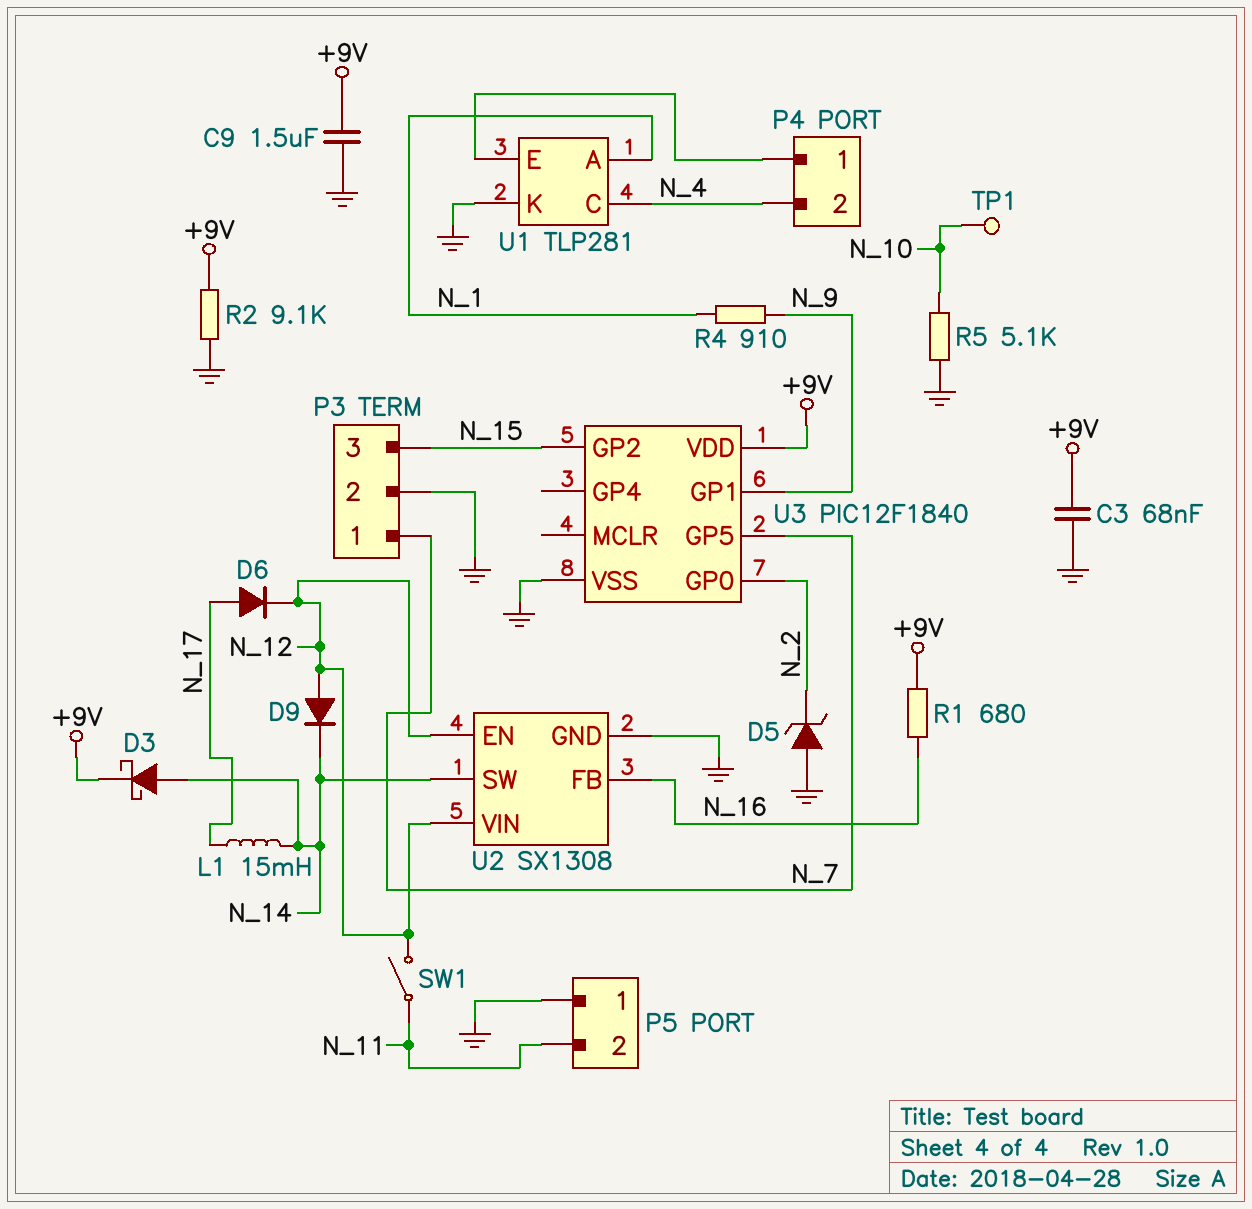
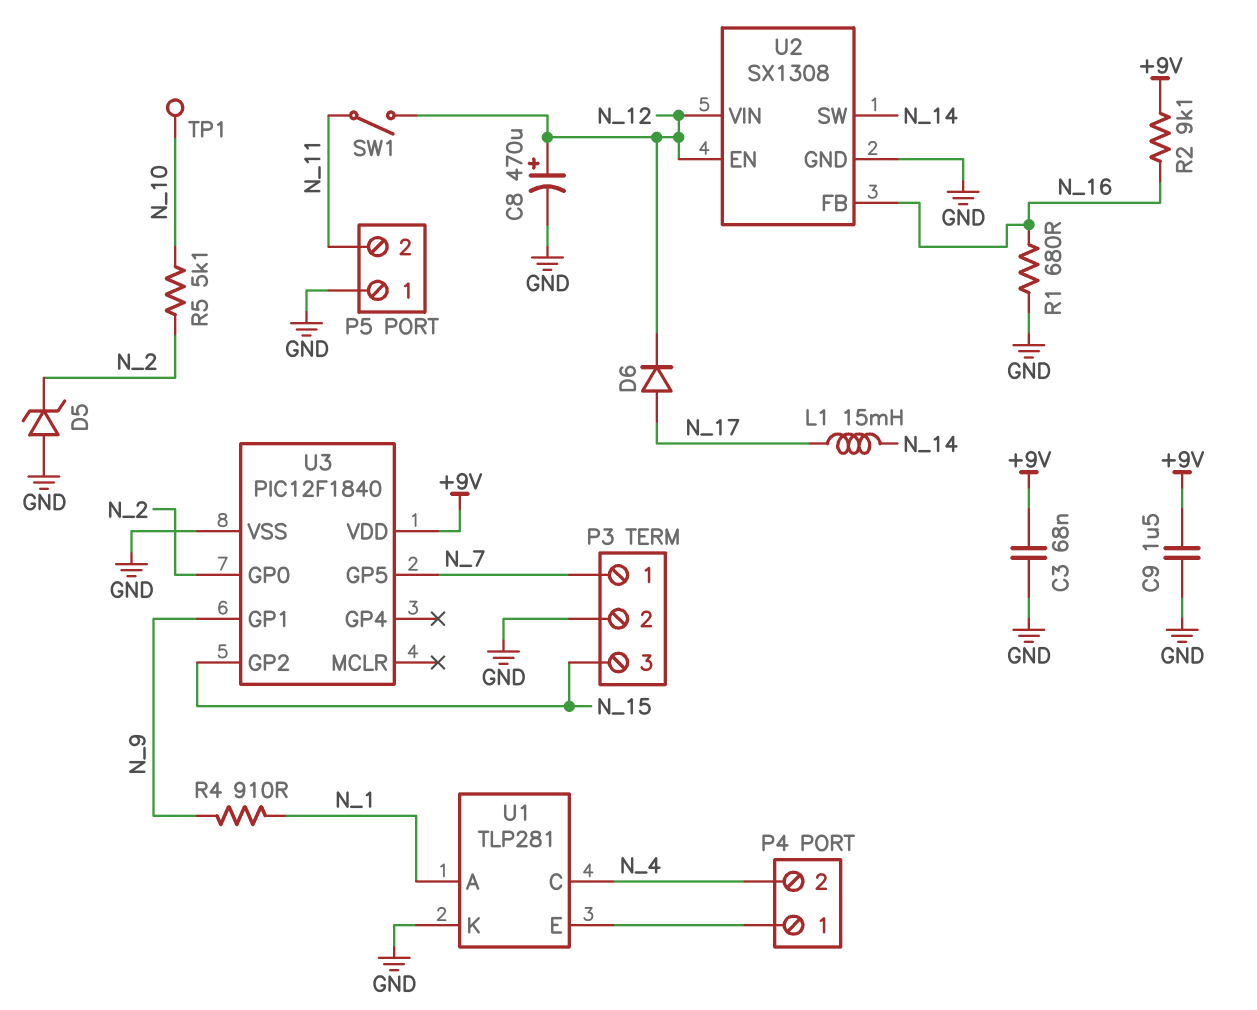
C8: none -> 470uF (plus N_12, minus GND)
D3: schottky (A N_14, K +9V) -> none
D9: diode (A N_12, K N_14) -> none
R1: 680 (+9V, N_16) -> 680 (GND, N_16)
R2: 9.1k (+9V, GND) -> 9.1k (+9V, N_16)
R5: 5.1k (GND, N_10) -> 5.1k (N_2, N_10)

